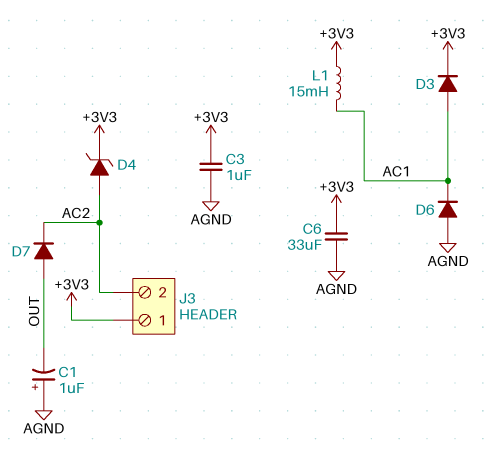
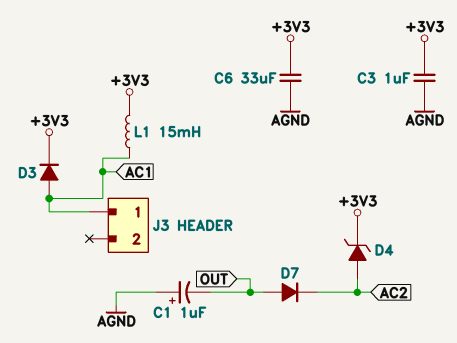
D6: diode (A AGND, K AC1) -> none
J3 pin 1: +3V3 -> AC1
J3 pin 2: AC2 -> none

